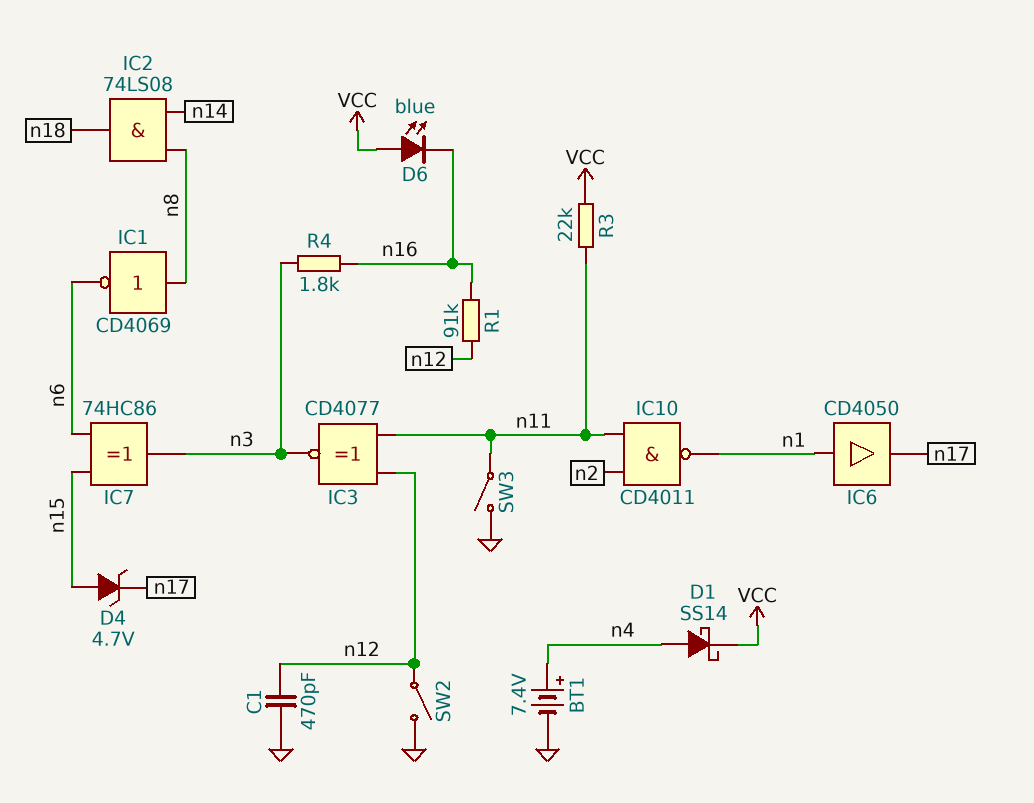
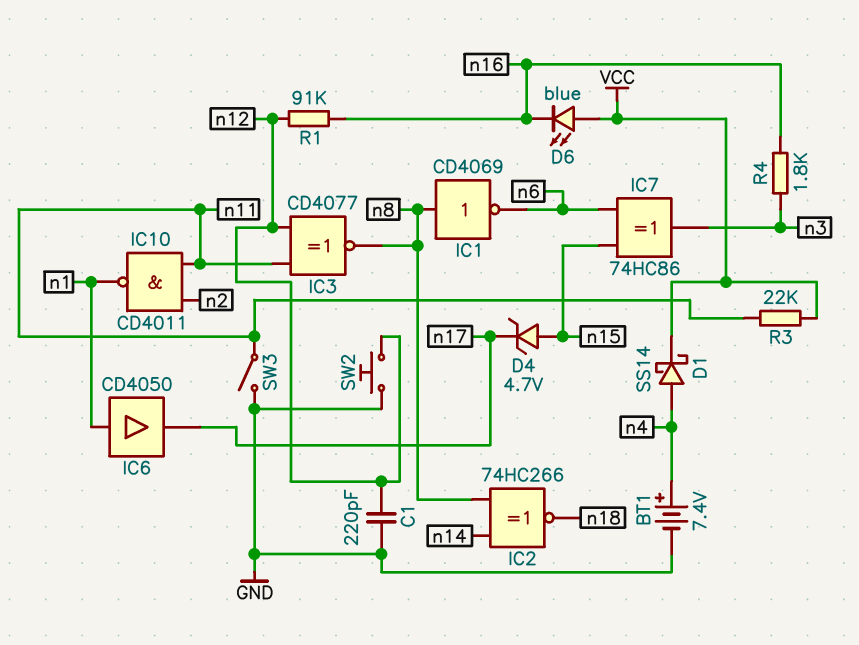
C1: 470pF (GND, n12) -> 220pF (GND, n12)
IC2: AND 74LS08 (in n8, in n14, out n18) -> XNOR 74HC266 (in n8, in n14, out n18)
IC3: XNOR CD4077 (in n11, in n12, out n3) -> XNOR CD4077 (in n11, in n12, out n8)
SW2: switch (GND, n12) -> button (GND, n12)

